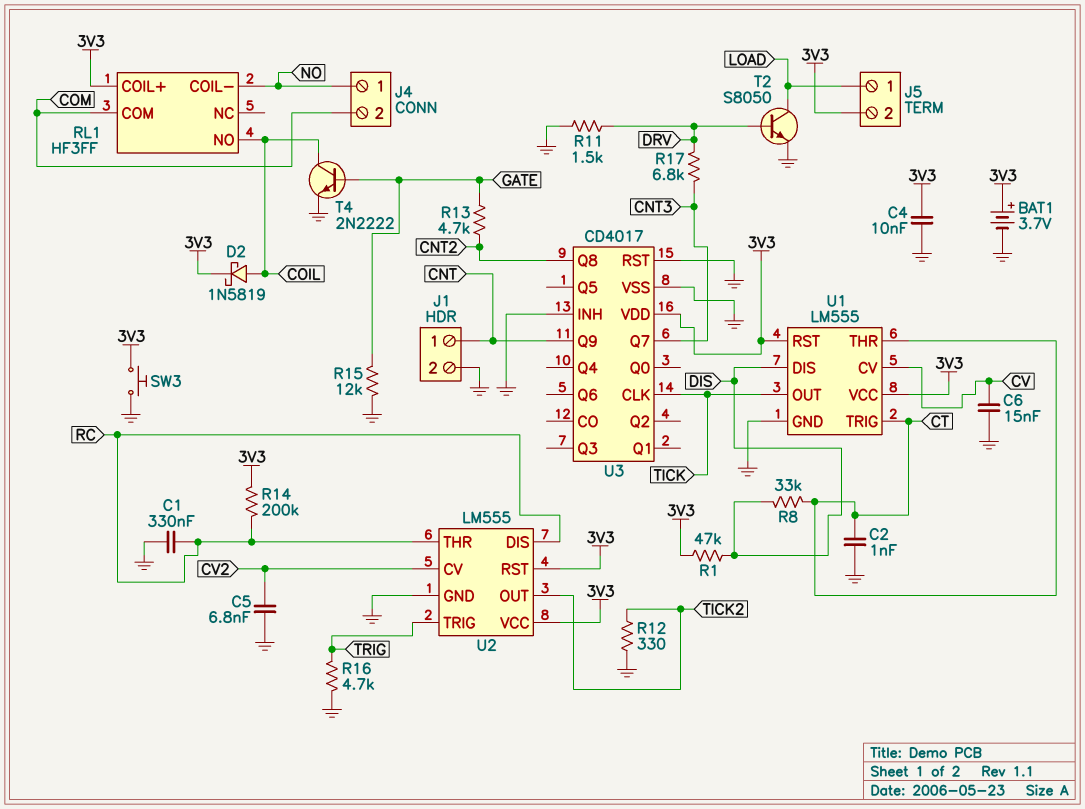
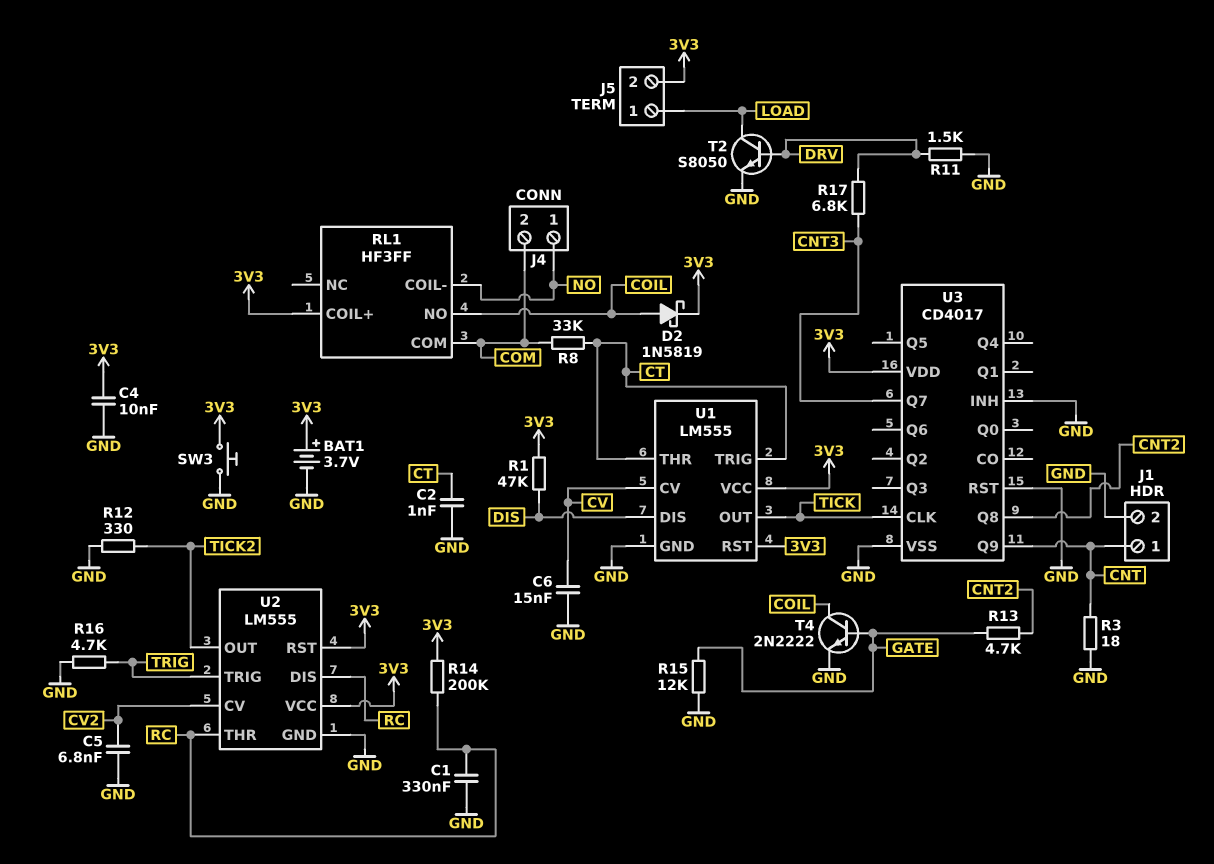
R3: none -> 18 (CNT, GND)
R8: 33k (CT, DIS) -> 33k (COM, CT)

